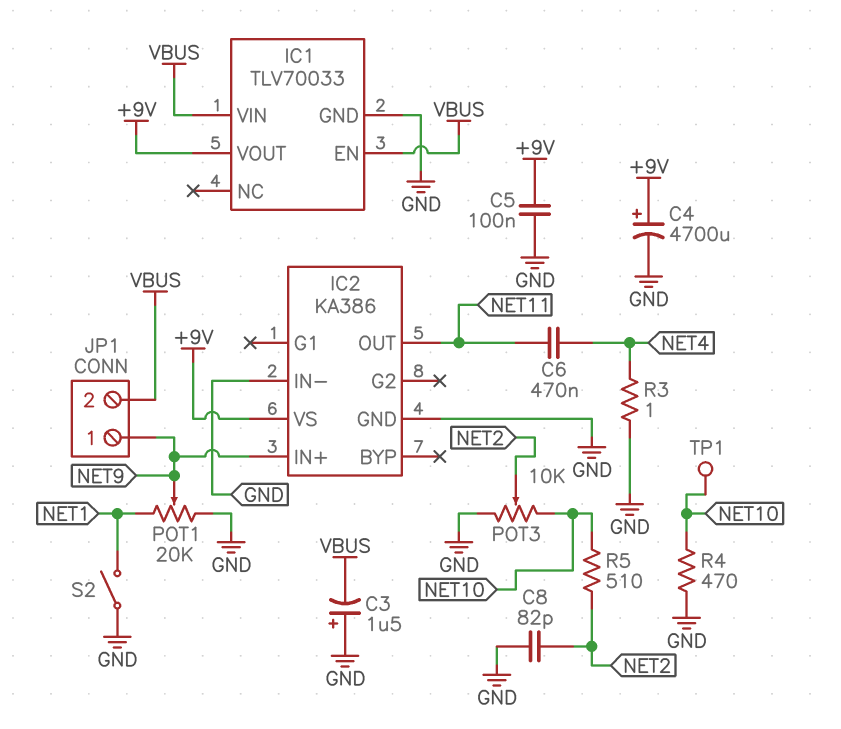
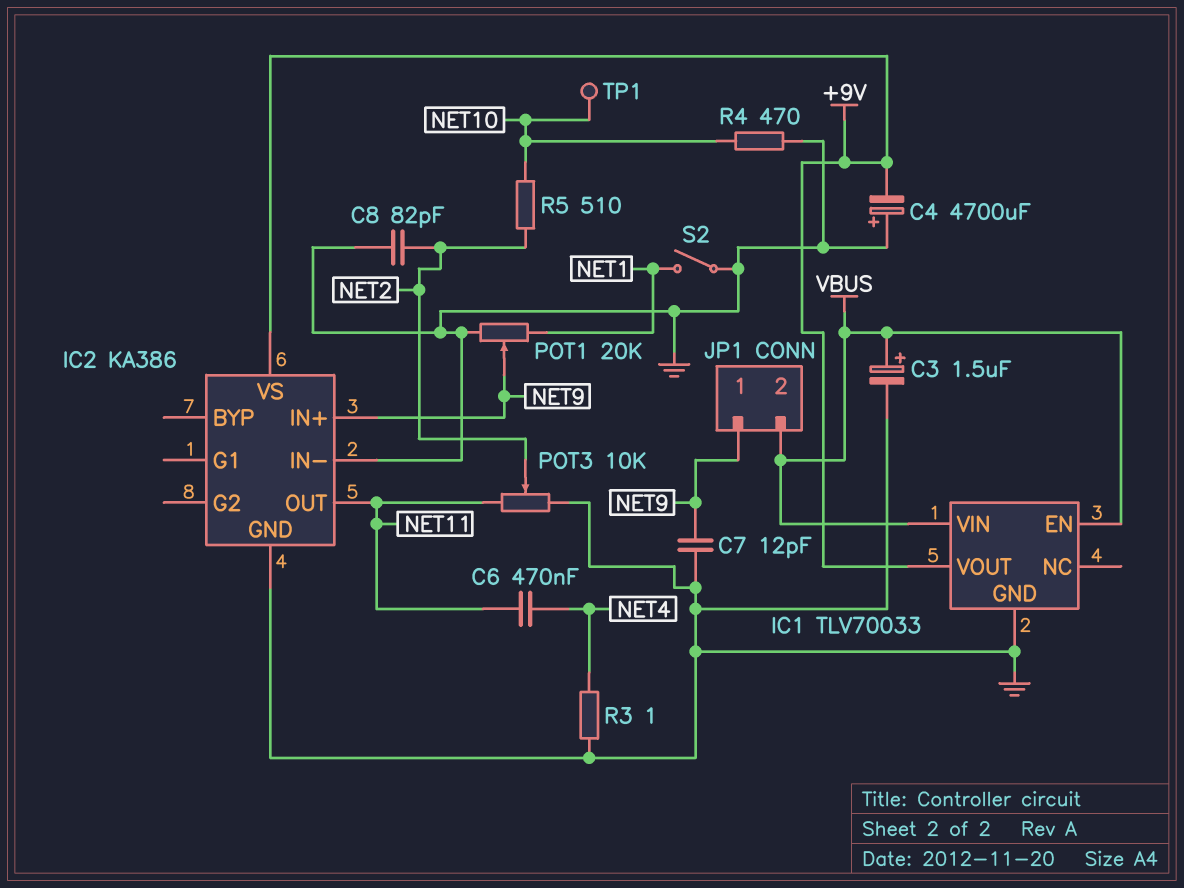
C3: 1.5uF (plus GND, minus VBUS) -> 1.5uF (plus VBUS, minus GND)
C4: 4700uF (plus +9V, minus GND) -> 4700uF (plus GND, minus +9V)
C5: 100nF (+9V, GND) -> none
C7: none -> 12pF (GND, NET9)
POT3: 10k (GND, NET10, wiper NET2) -> 10k (GND, NET11, wiper NET2)

